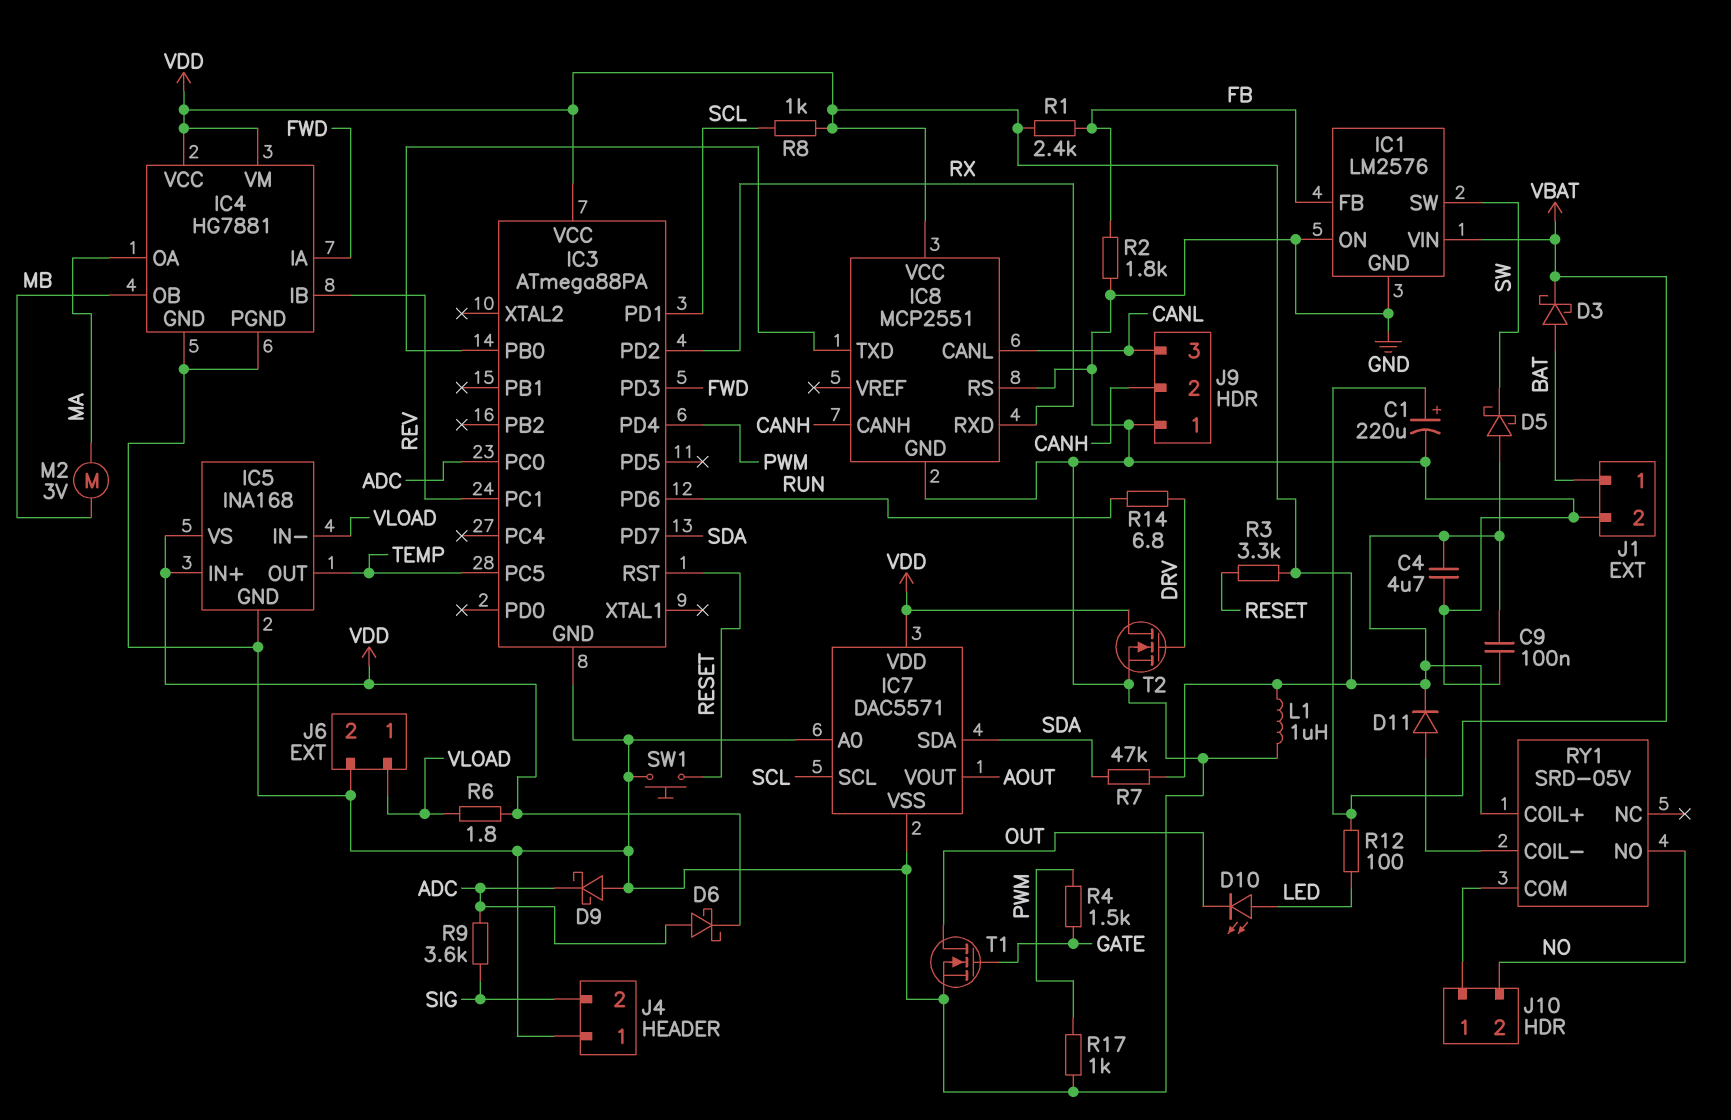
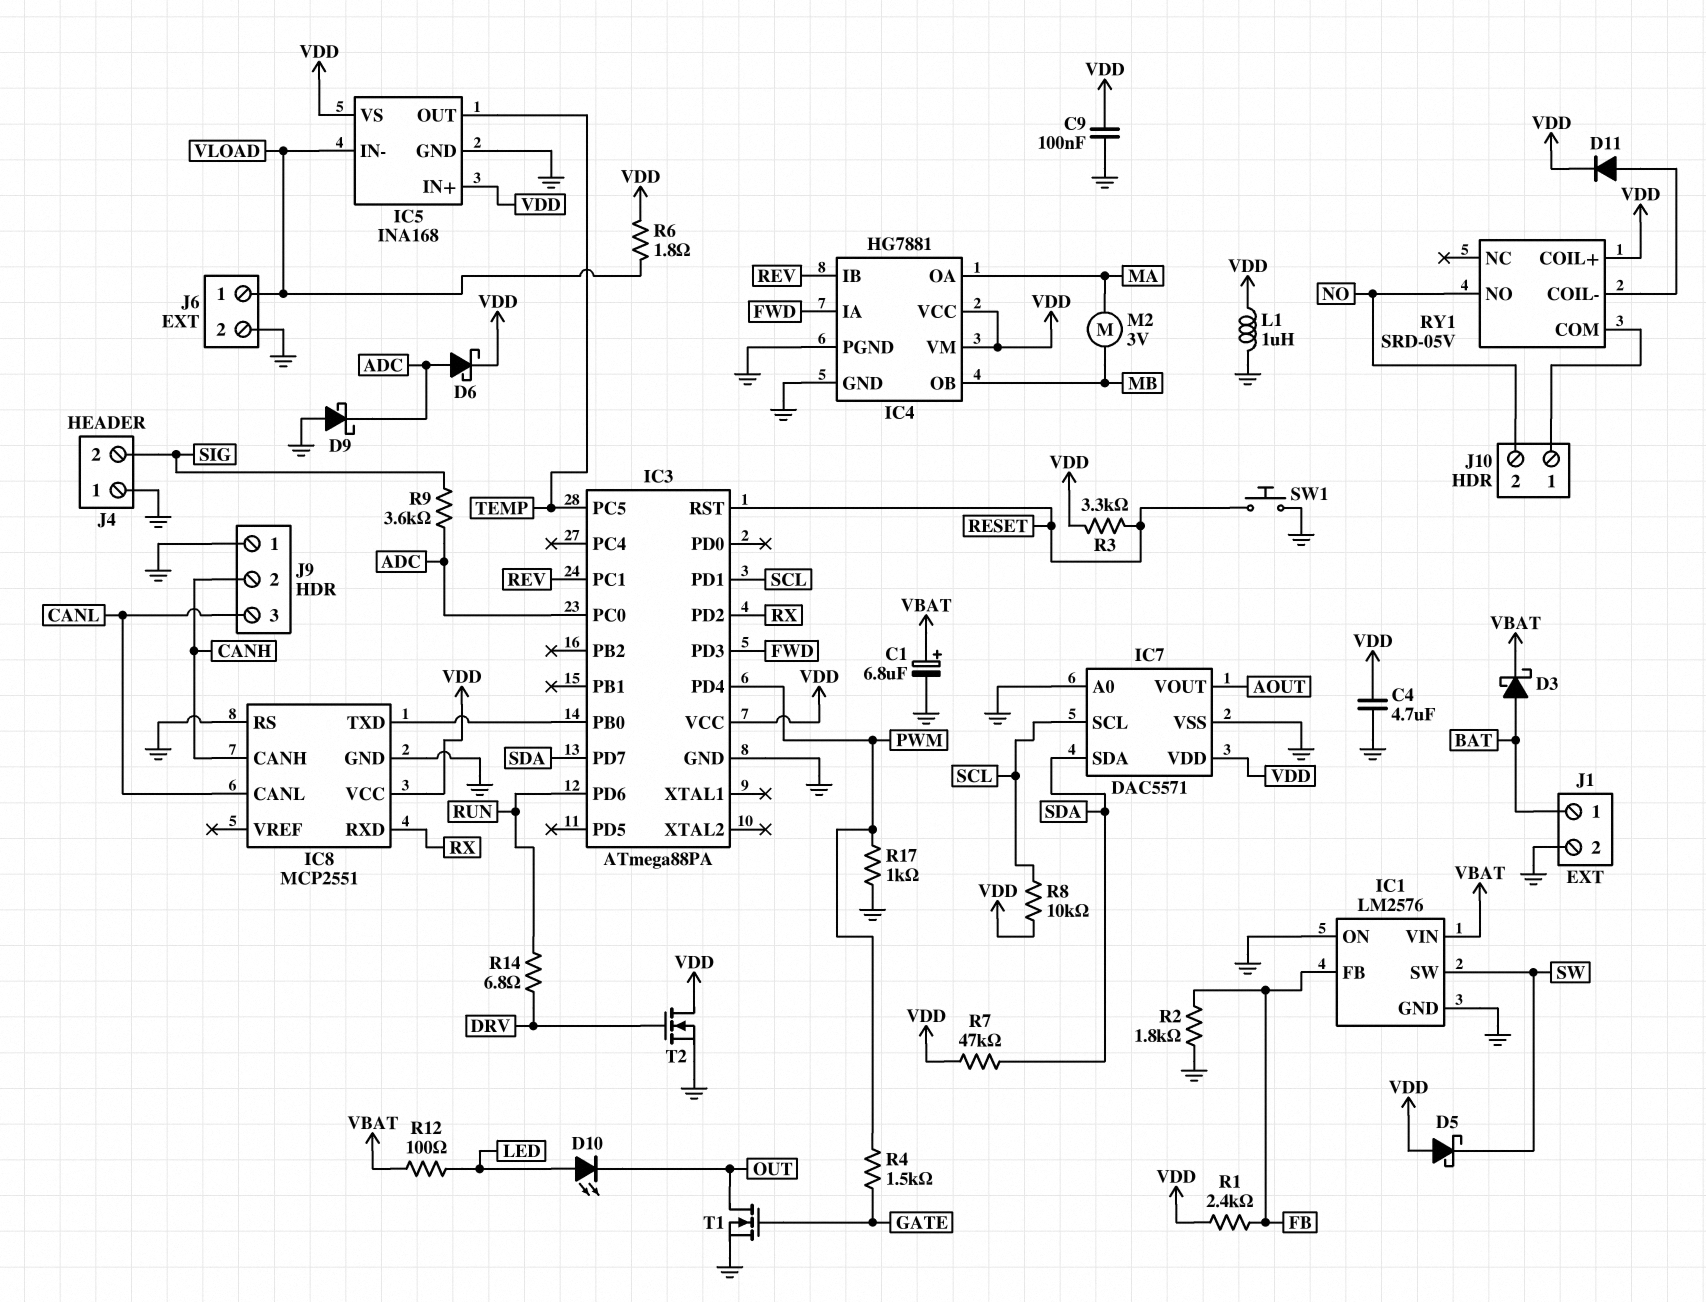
C1: 220uF (plus VBAT, minus GND) -> 6.8uF (plus VBAT, minus GND)
R8: 1k (SCL, VDD) -> 10k (SCL, VDD)

